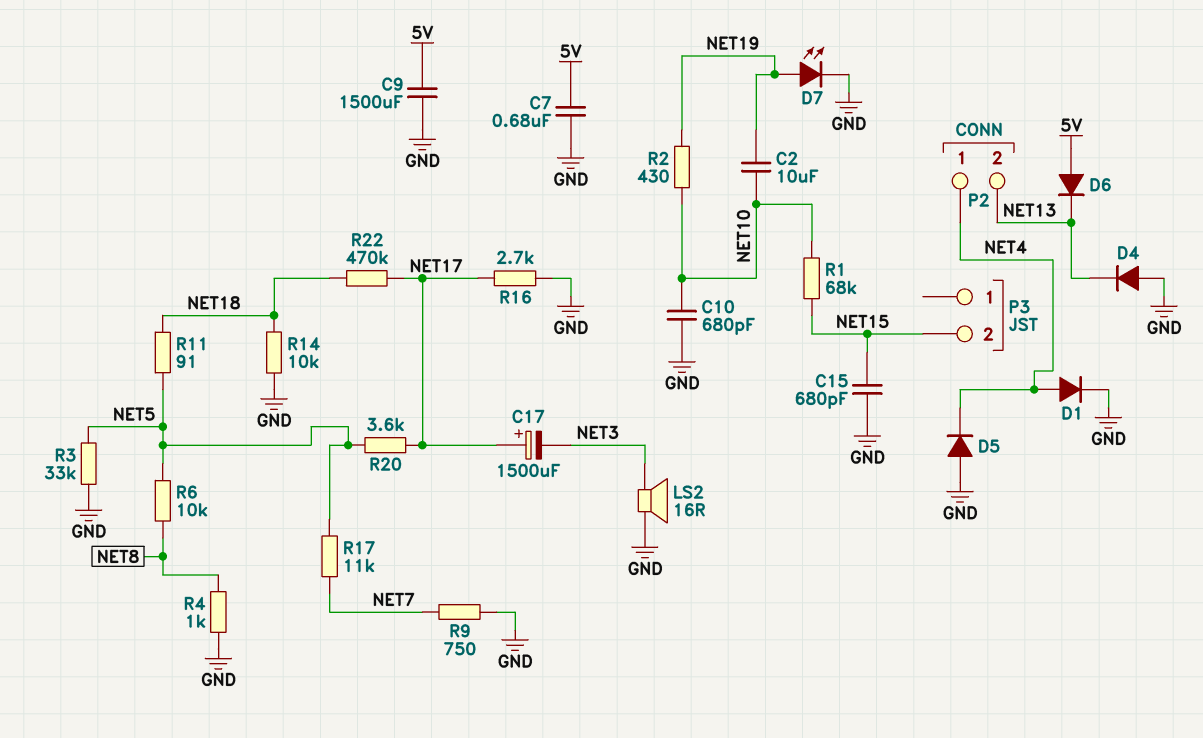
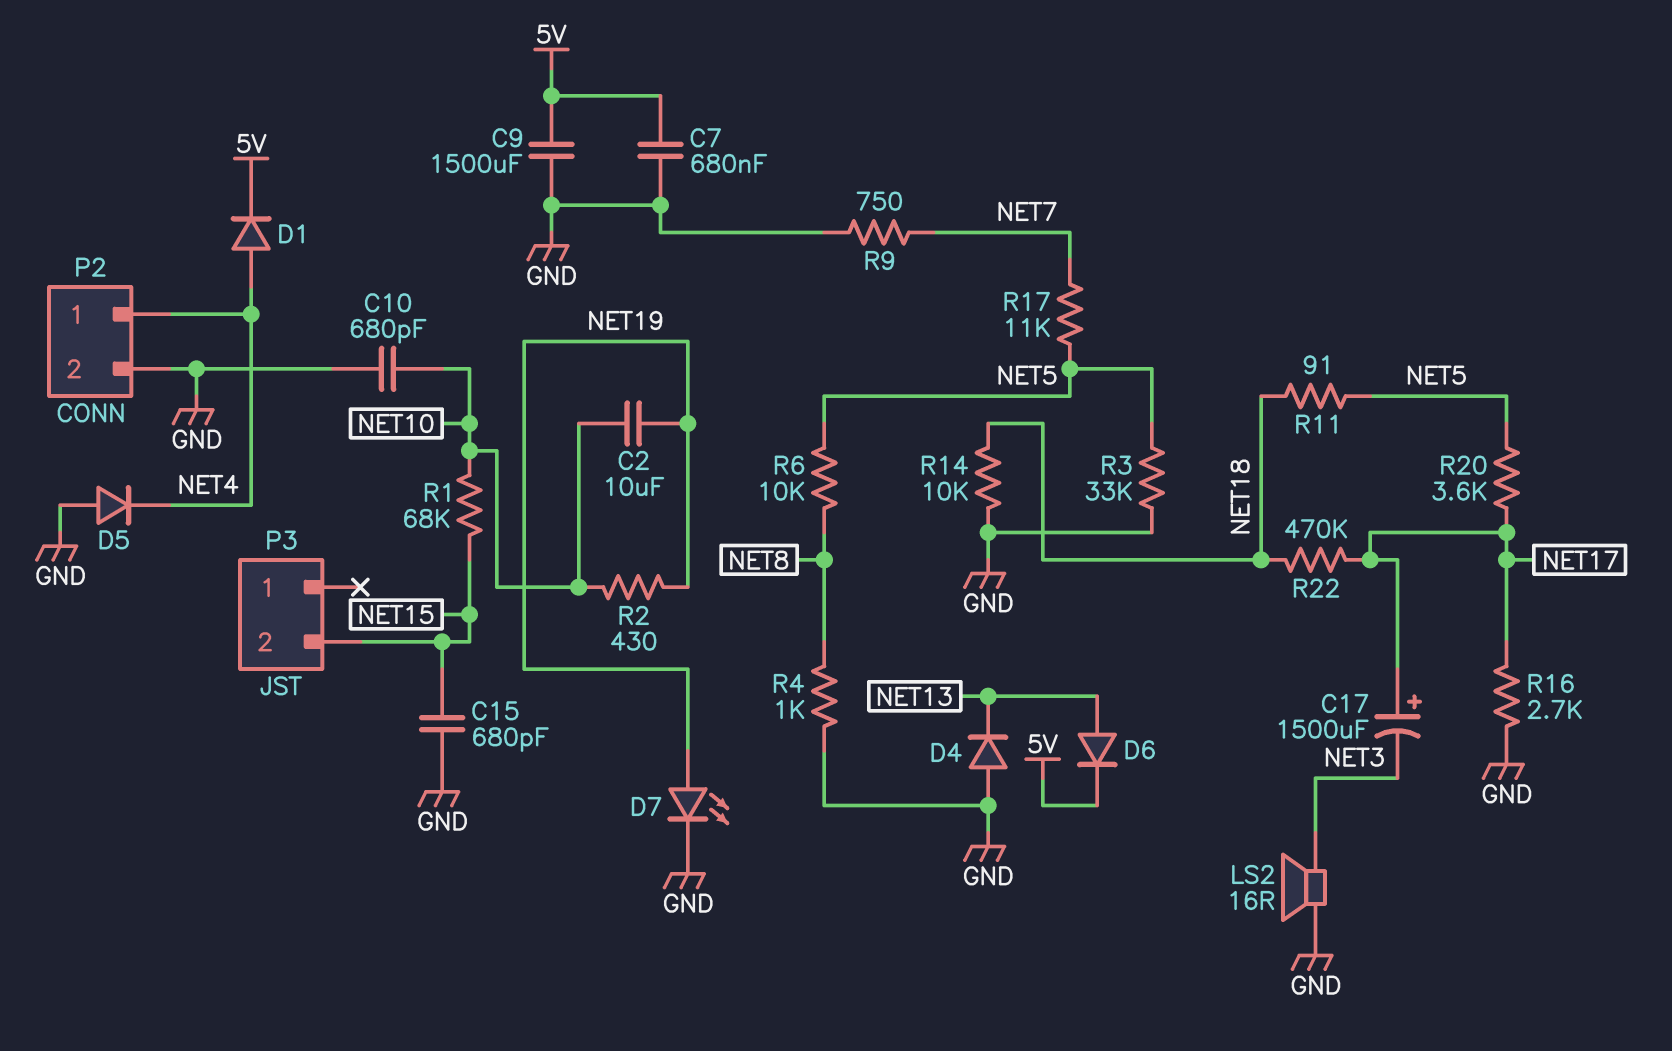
D1: diode (A NET4, K GND) -> diode (A NET4, K 5V)
D6: diode (A 5V, K NET13) -> diode (A NET13, K 5V)
P2 pin 2: NET13 -> GND

